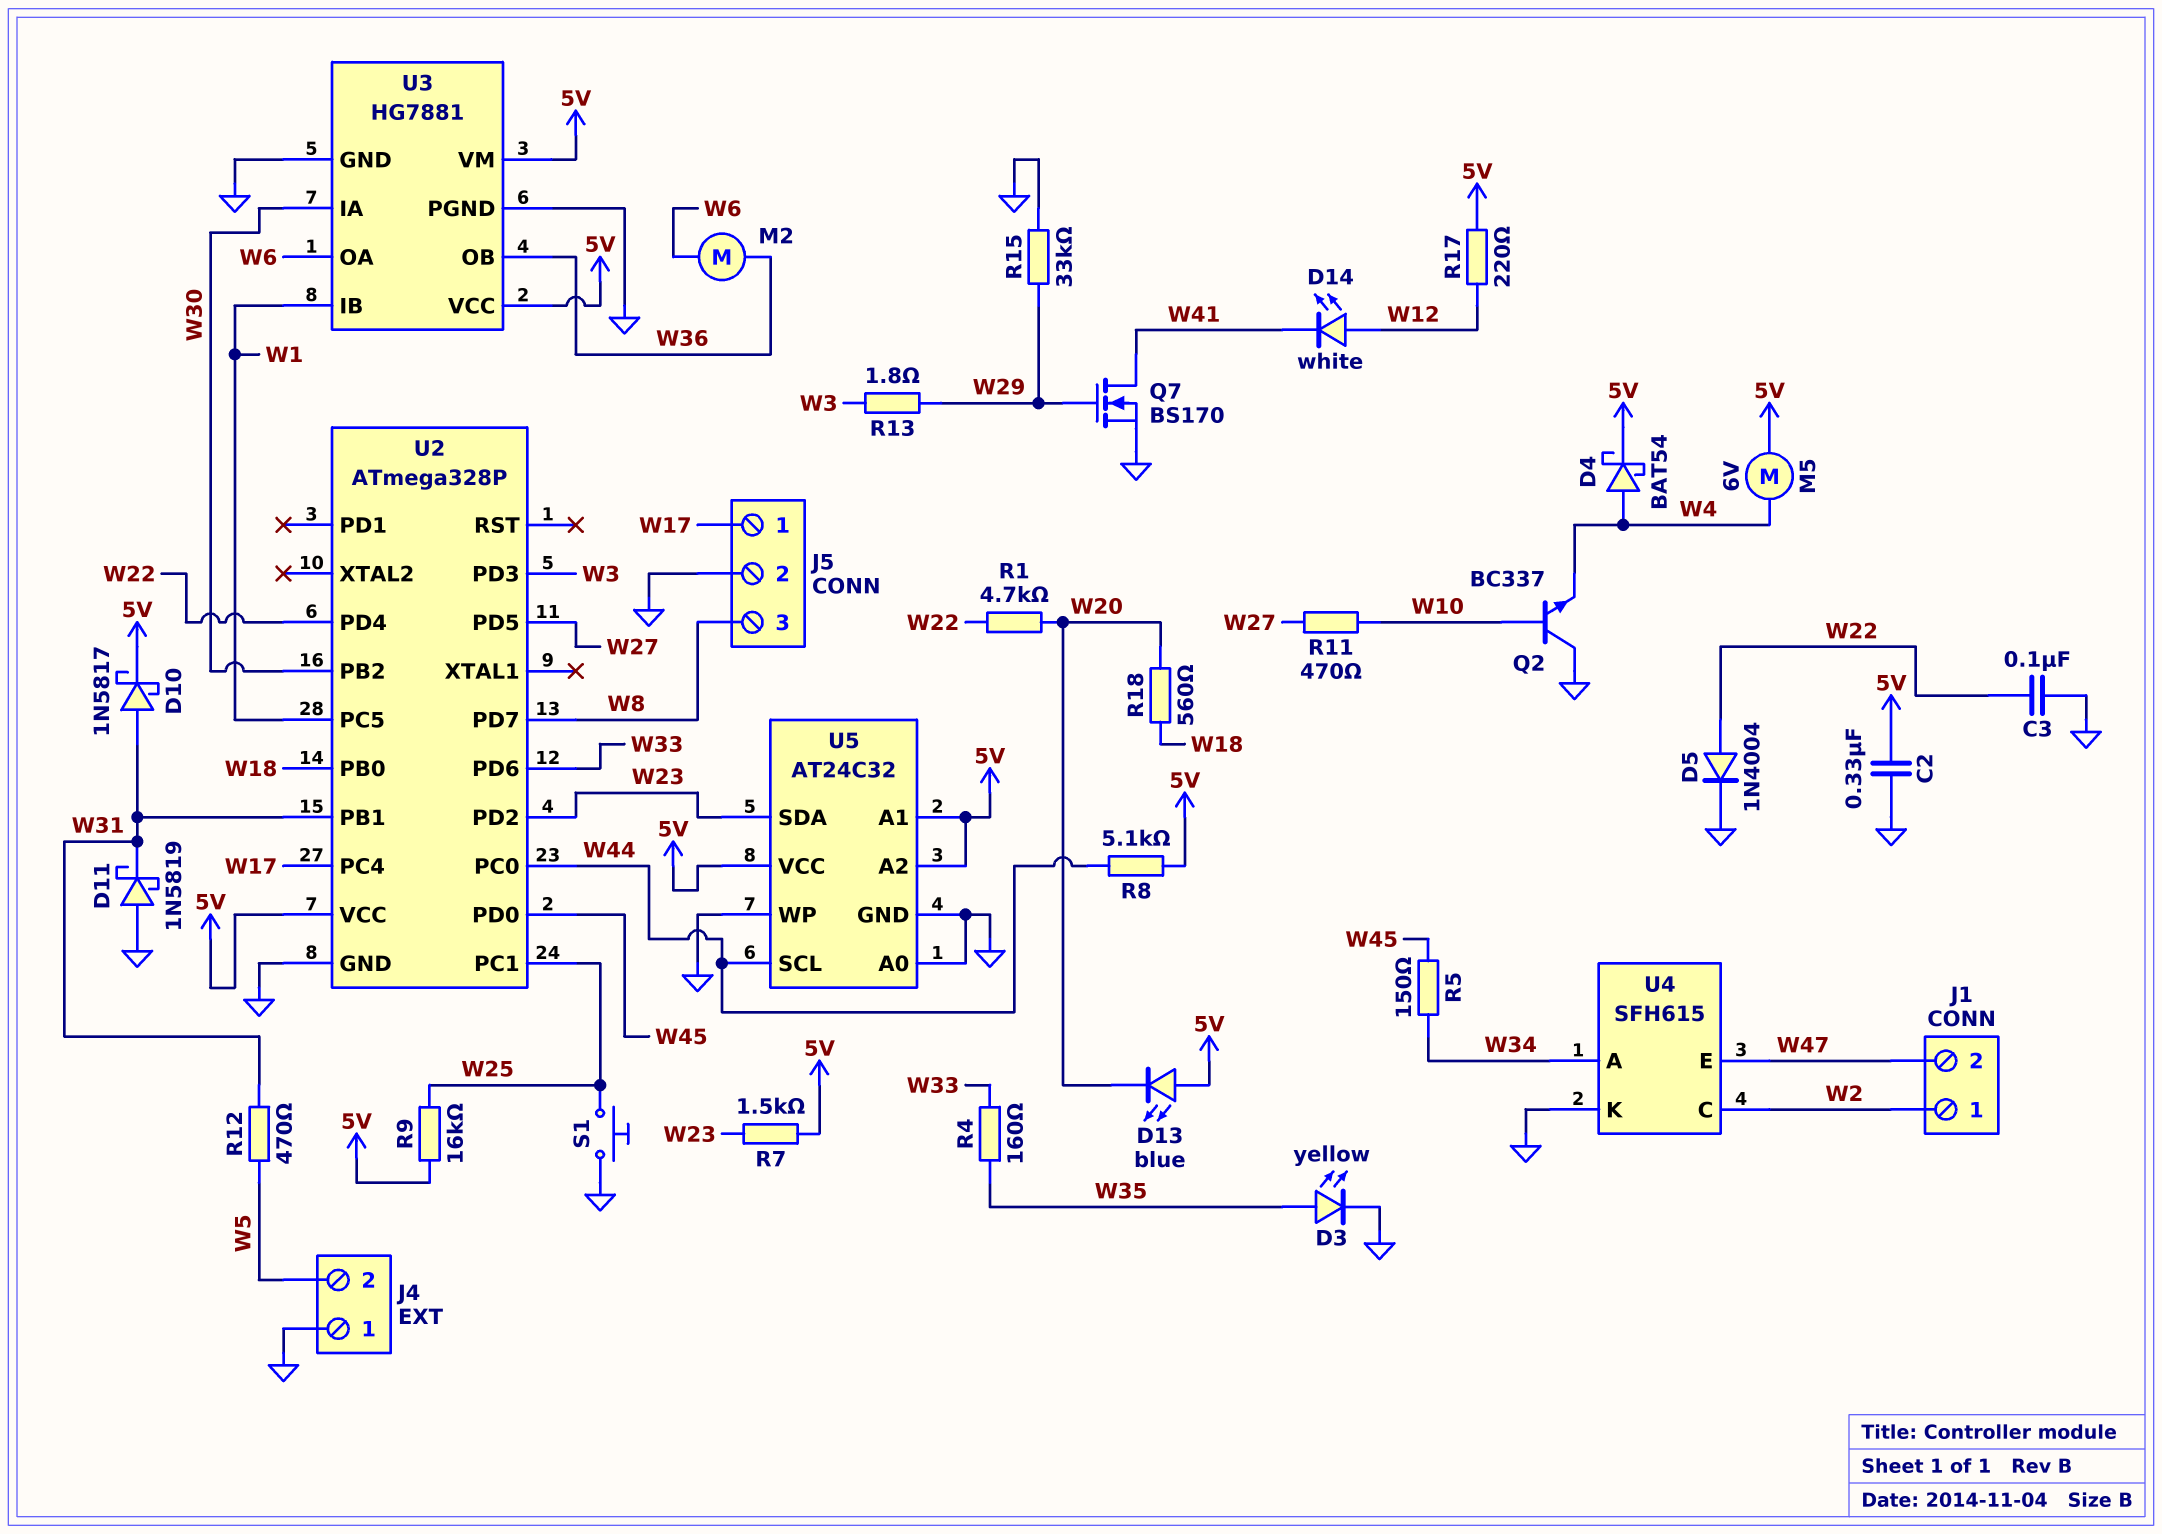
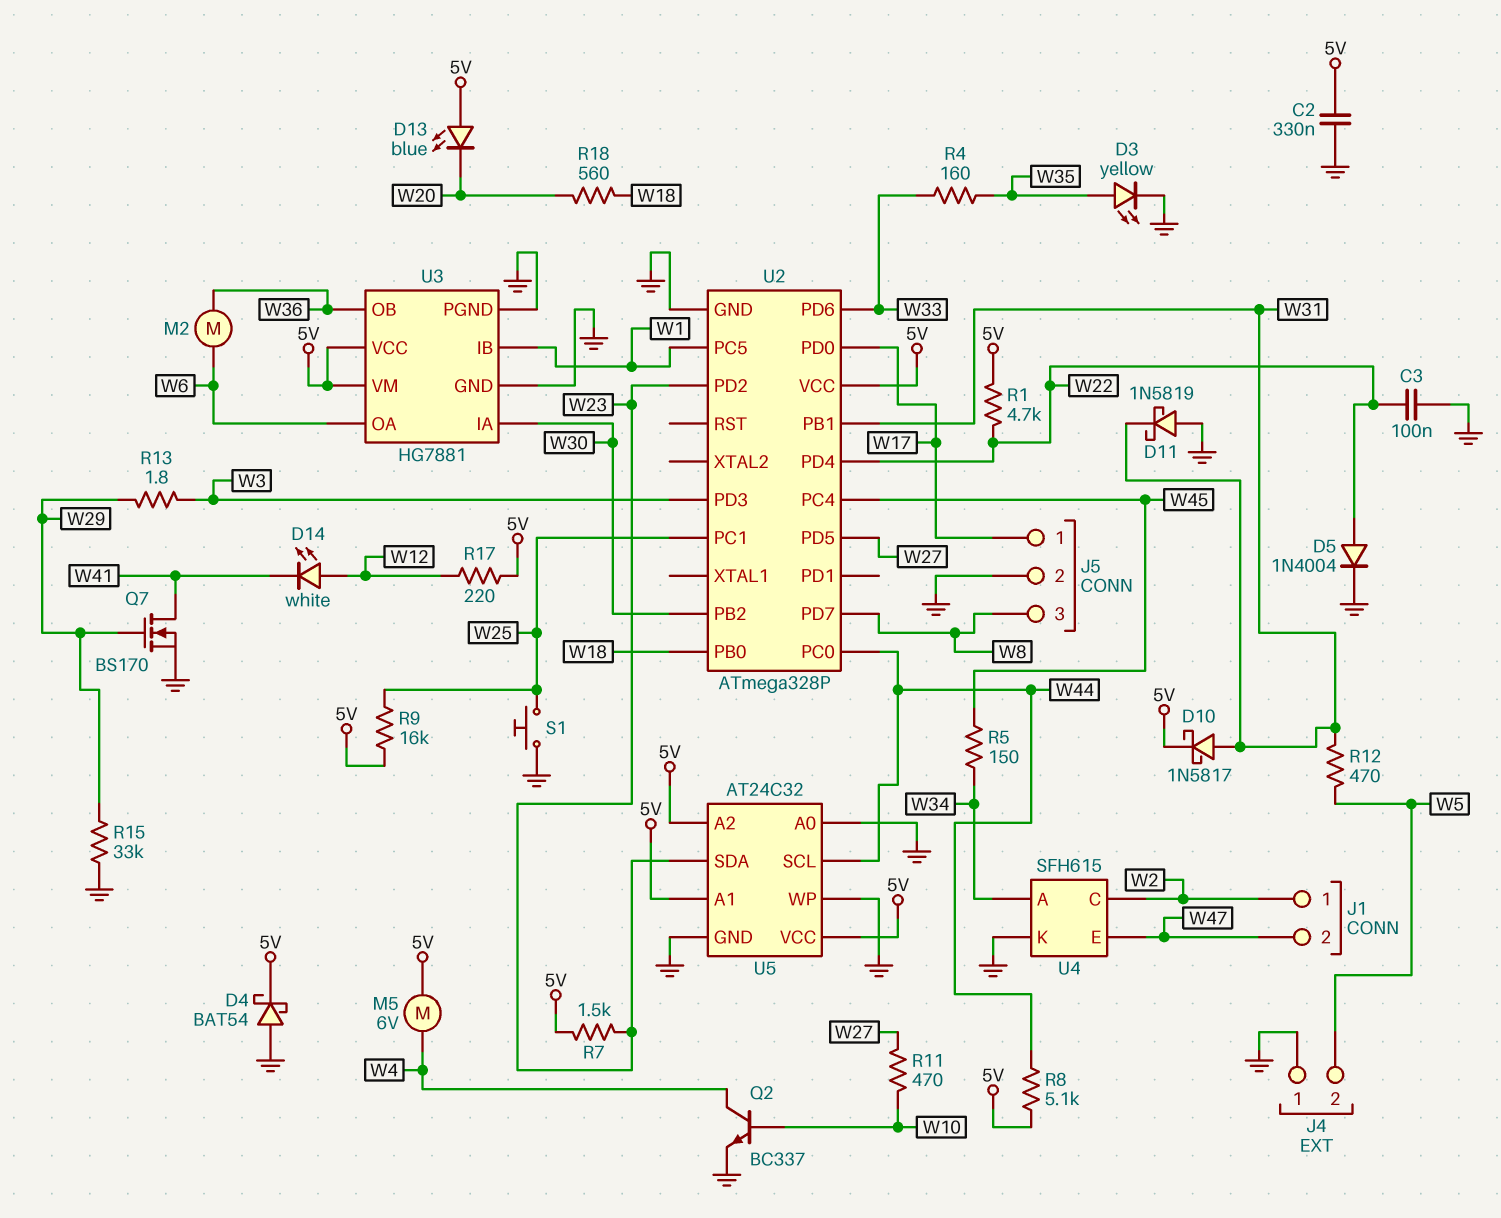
D4: schottky BAT54 (A W4, K 5V) -> schottky BAT54 (A GND, K 5V)
Q2: NPN BC337 (B W10, C GND, E W4) -> NPN BC337 (B W10, C W4, E GND)
R1: 4.7k (W20, W22) -> 4.7k (5V, W22)
U2 pin PC4: W17 -> W45
U2 pin PD0: W45 -> W17

